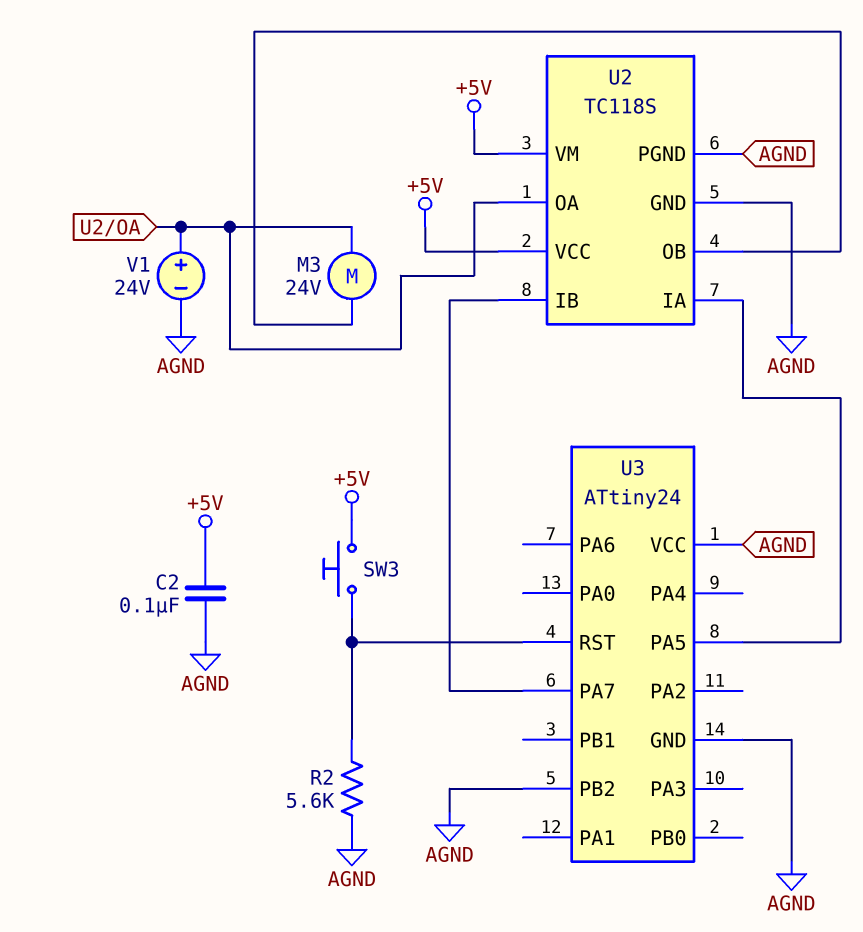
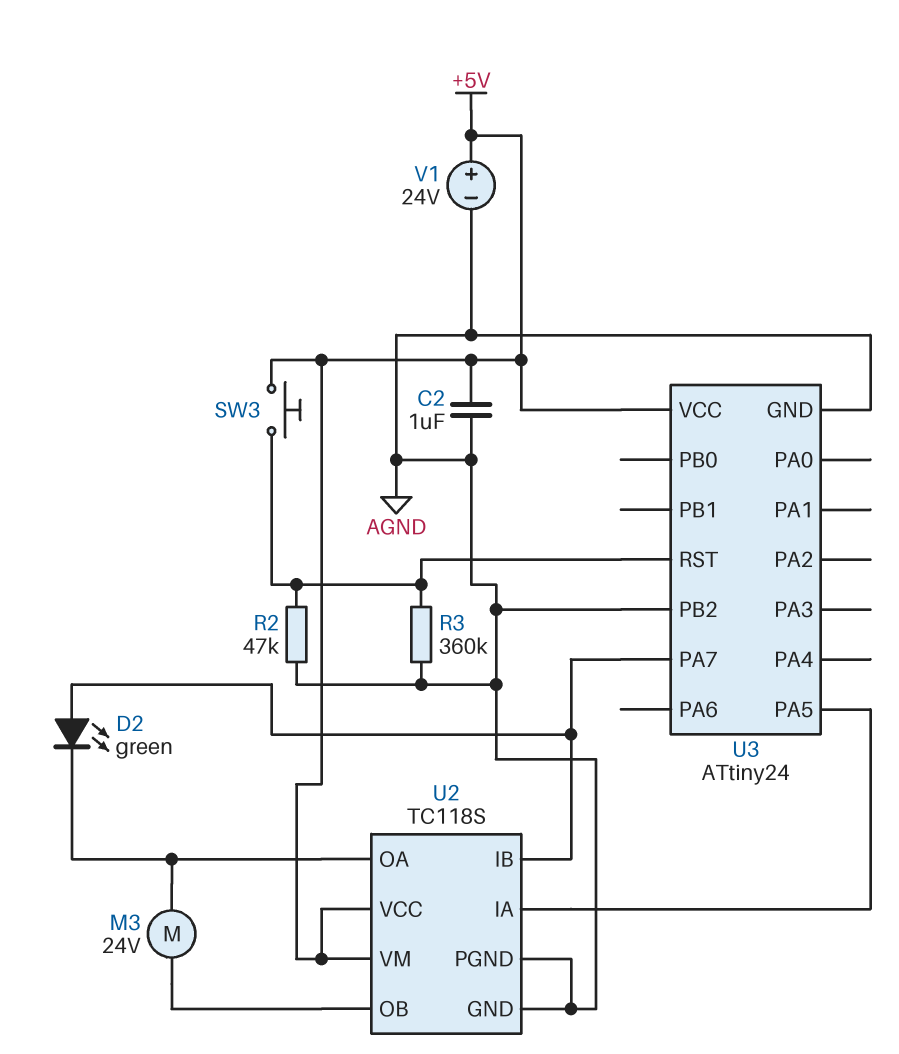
C2: 100nF (+5V, AGND) -> 1uF (+5V, AGND)
D2: none -> LED green (A U2/IB, K U2/OA)
R2: 5.6k (AGND, U3/RST) -> 47k (AGND, U3/RST)
R3: none -> 360k (AGND, U3/RST)
U3 pin VCC: AGND -> +5V
V1: 24V (plus U2/OA, minus AGND) -> 24V (plus +5V, minus AGND)

